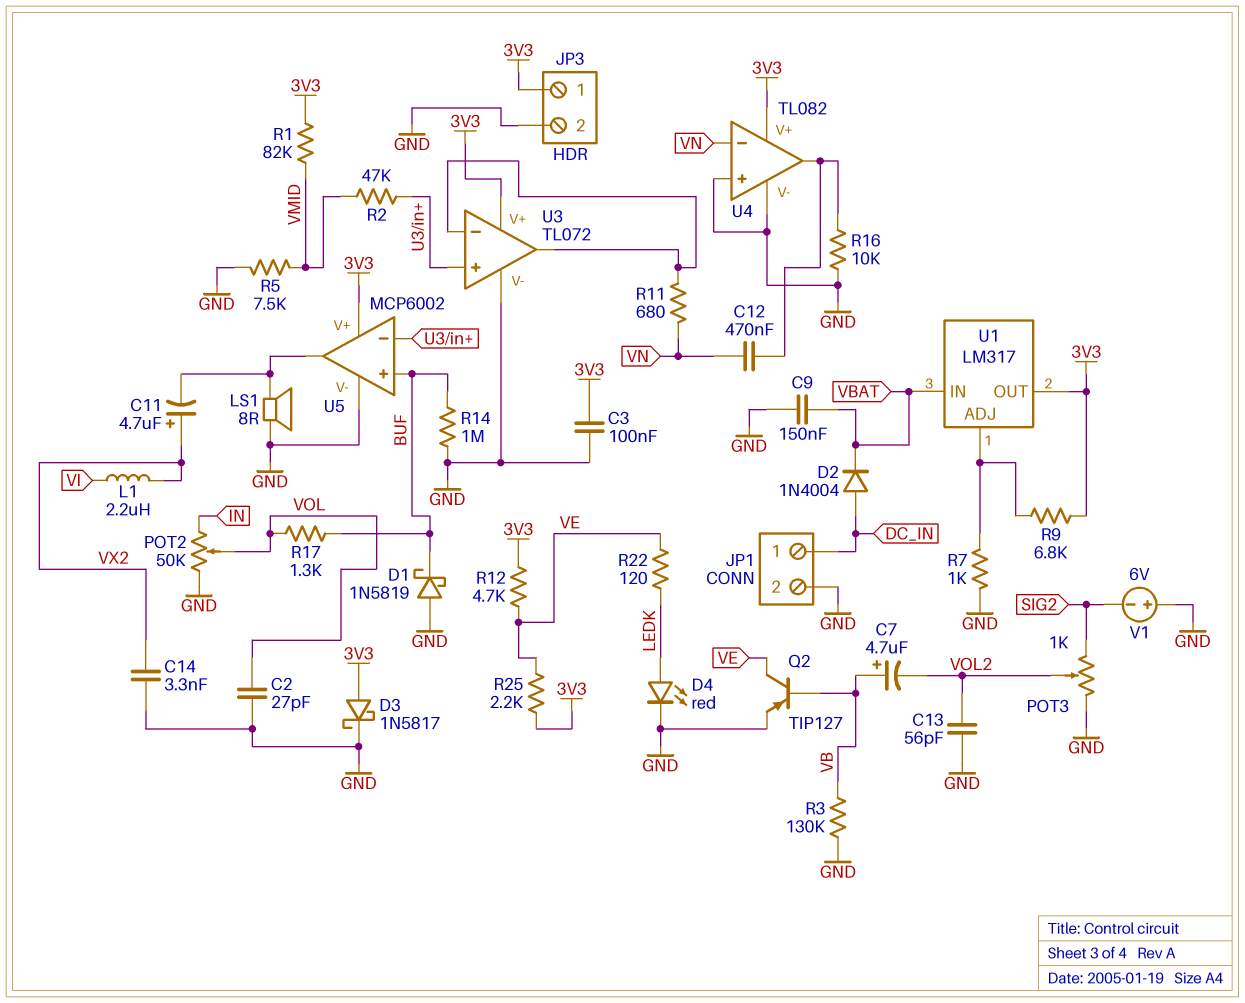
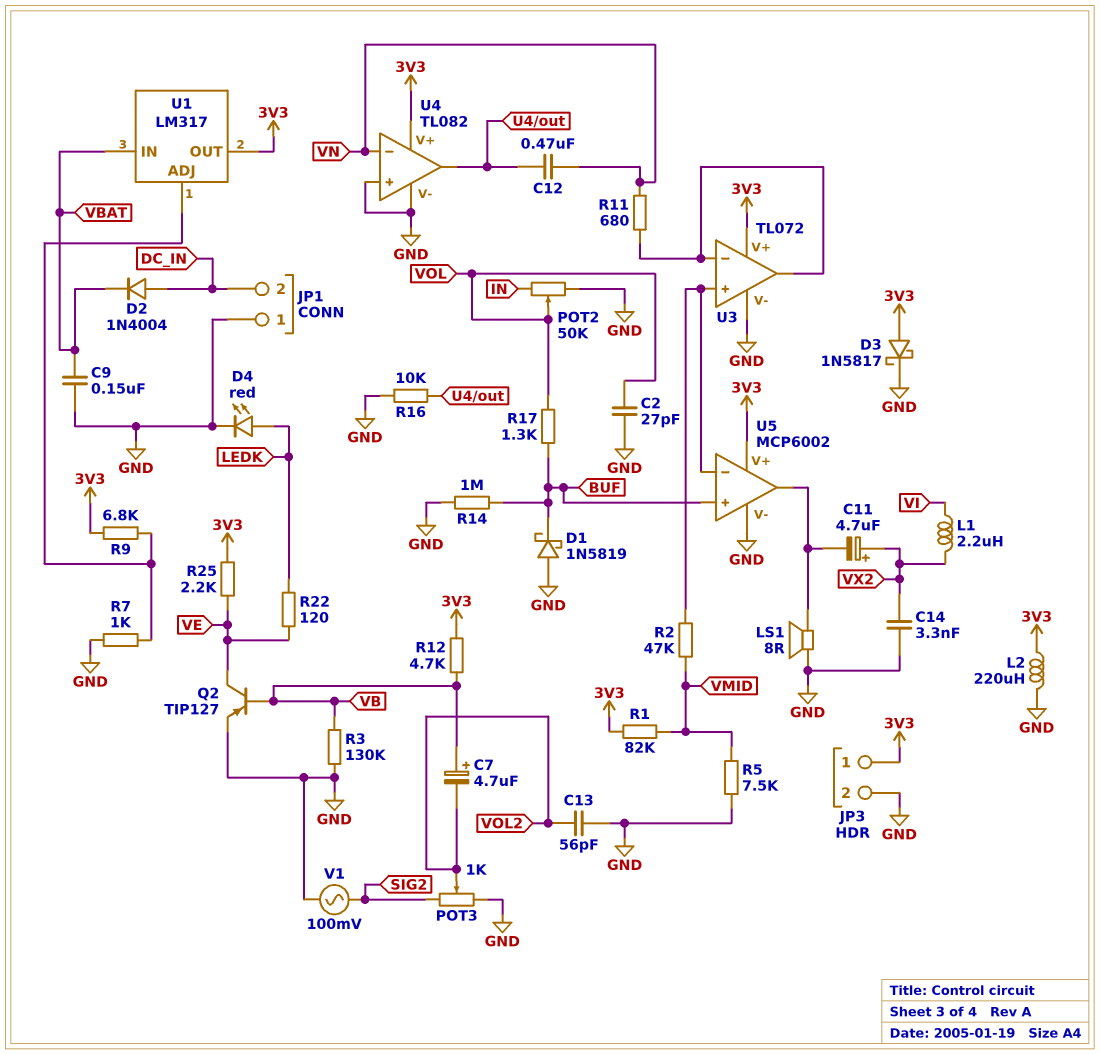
C3: 100nF (3V3, GND) -> none
JP1 pin 1: DC_IN -> GND
JP1 pin 2: GND -> DC_IN
L2: none -> 220uH (3V3, GND)
R12: 4.7k (3V3, VE) -> 4.7k (3V3, VB)
V1: 6V (plus GND, minus SIG2) -> AC 100mV (GND, SIG2)

